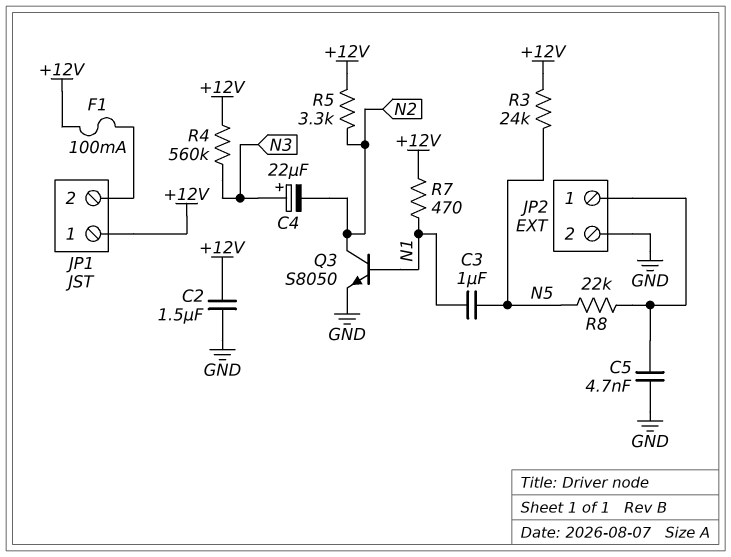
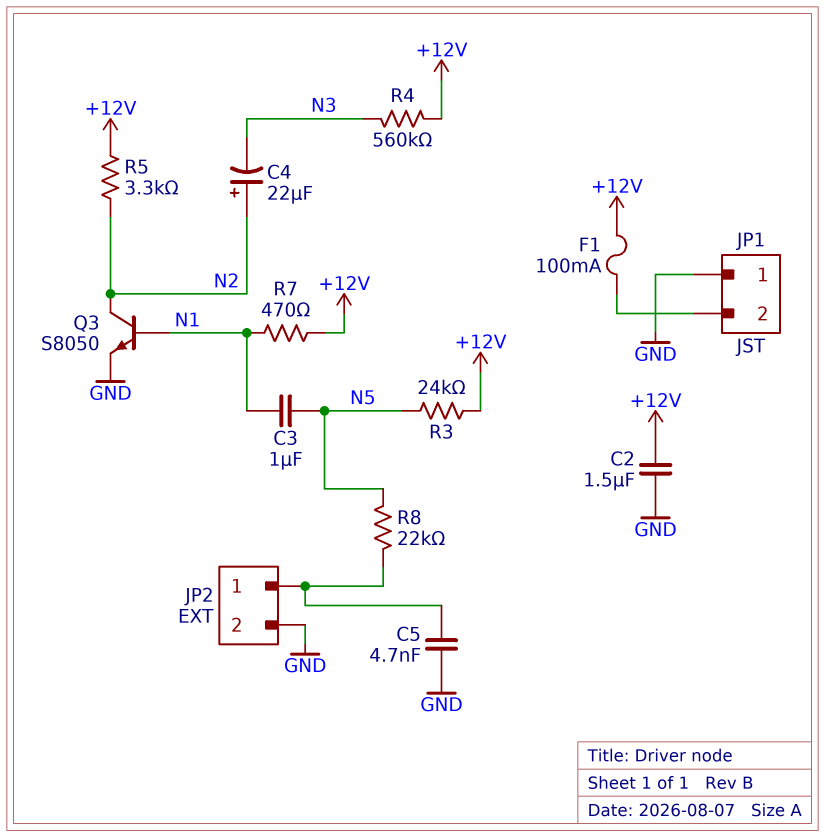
C4: 22uF (plus N3, minus N2) -> 22uF (plus N2, minus N3)
JP1 pin 1: +12V -> GND

